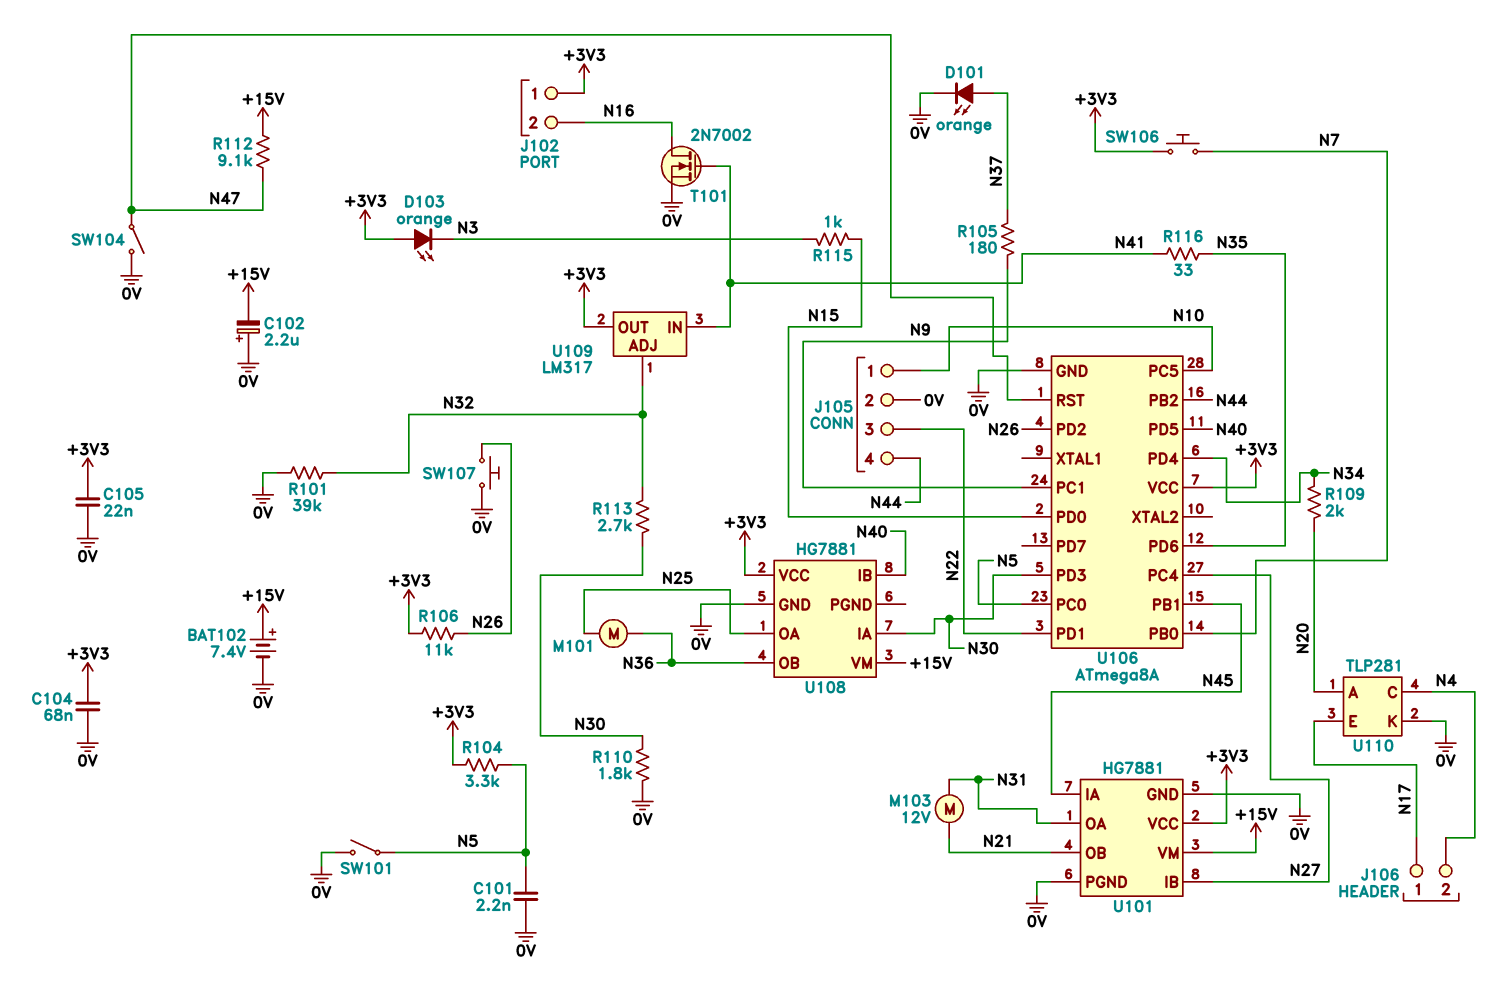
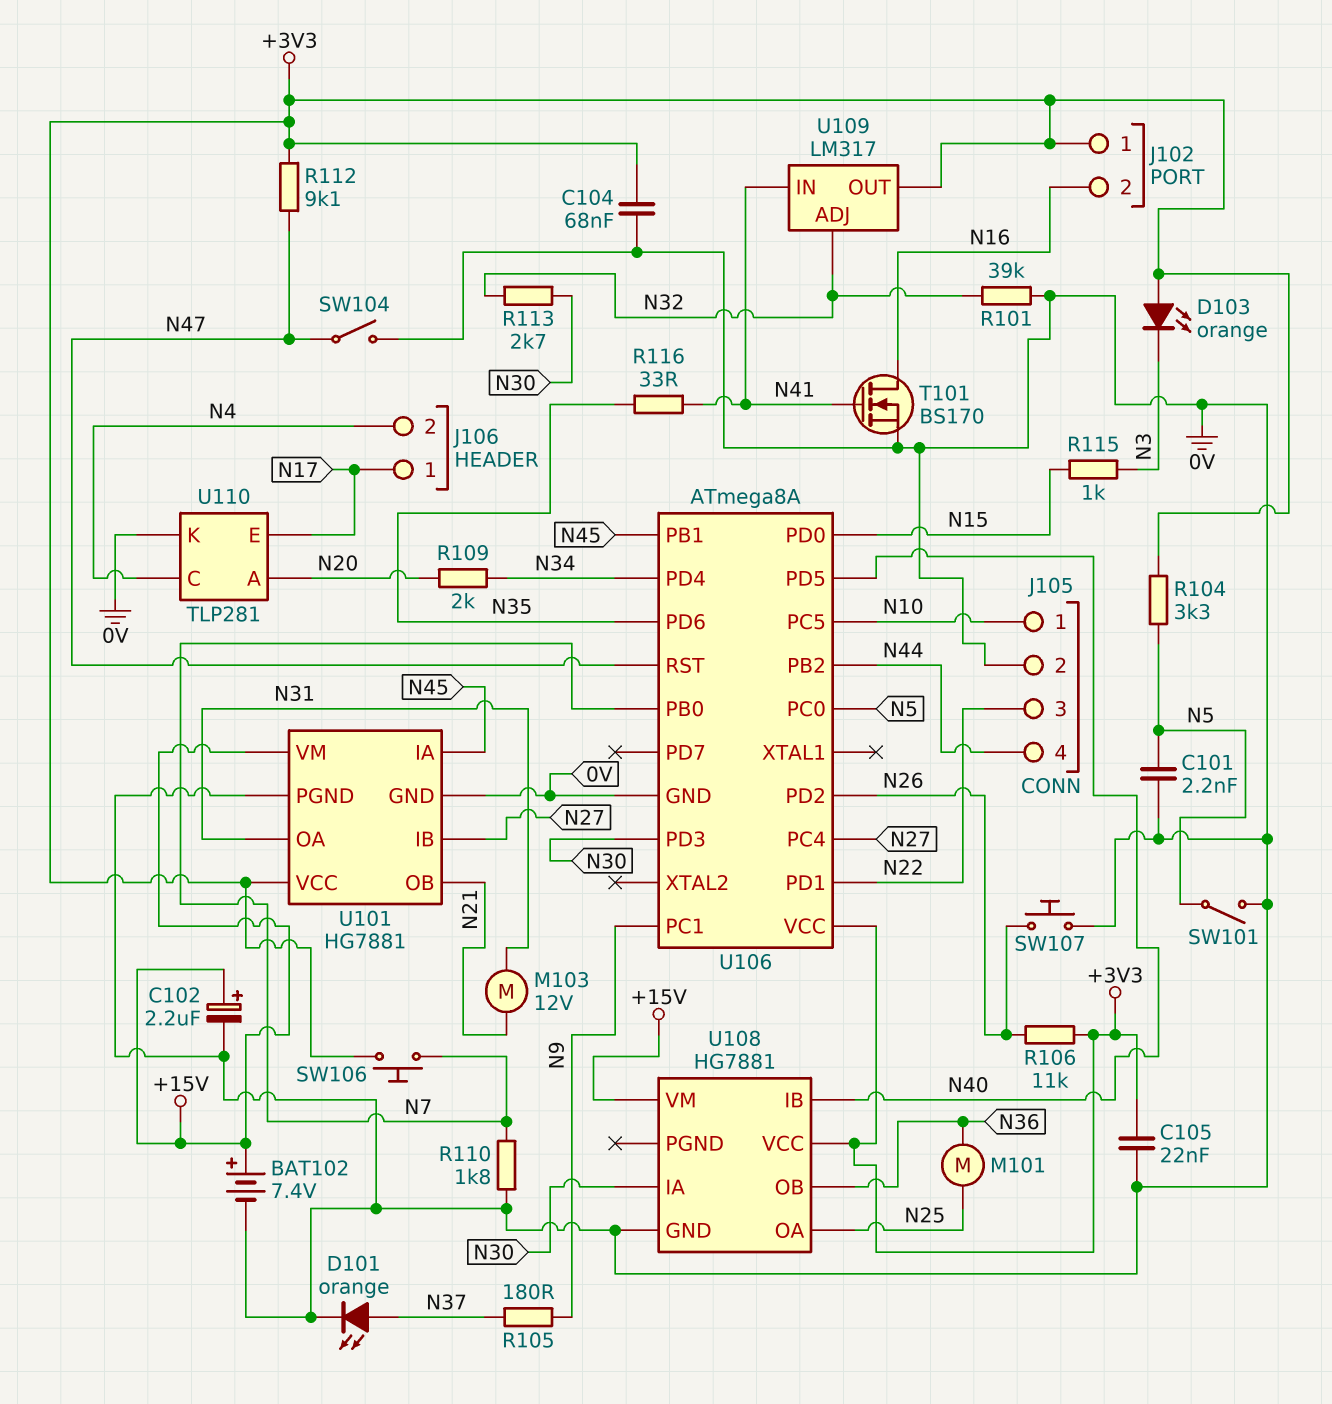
C102: 2.2uF (plus 0V, minus +15V) -> 2.2uF (plus +15V, minus 0V)
R110: 1.8k (0V, N30) -> 1.8k (0V, N7)
R112: 9.1k (+15V, N47) -> 9.1k (+3V3, N47)
T101: NMOS 2N7002 (G N41, D N16, S 0V) -> NMOS BS170 (G N41, D N16, S 0V)

